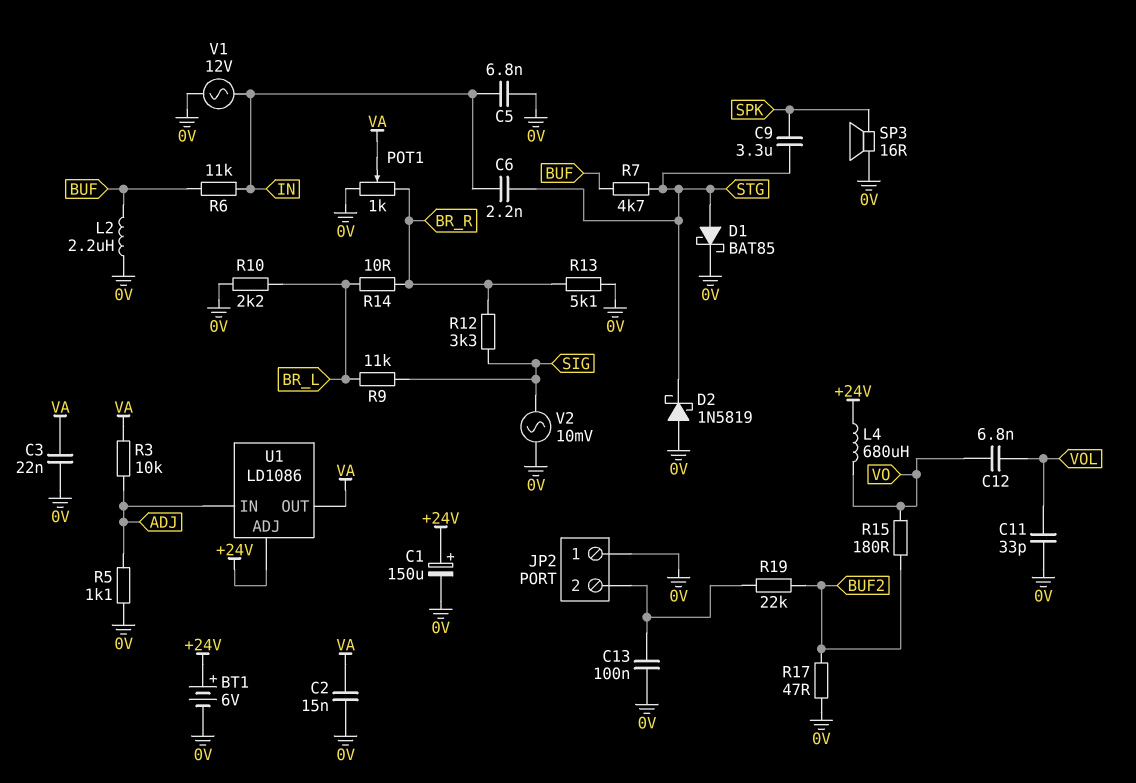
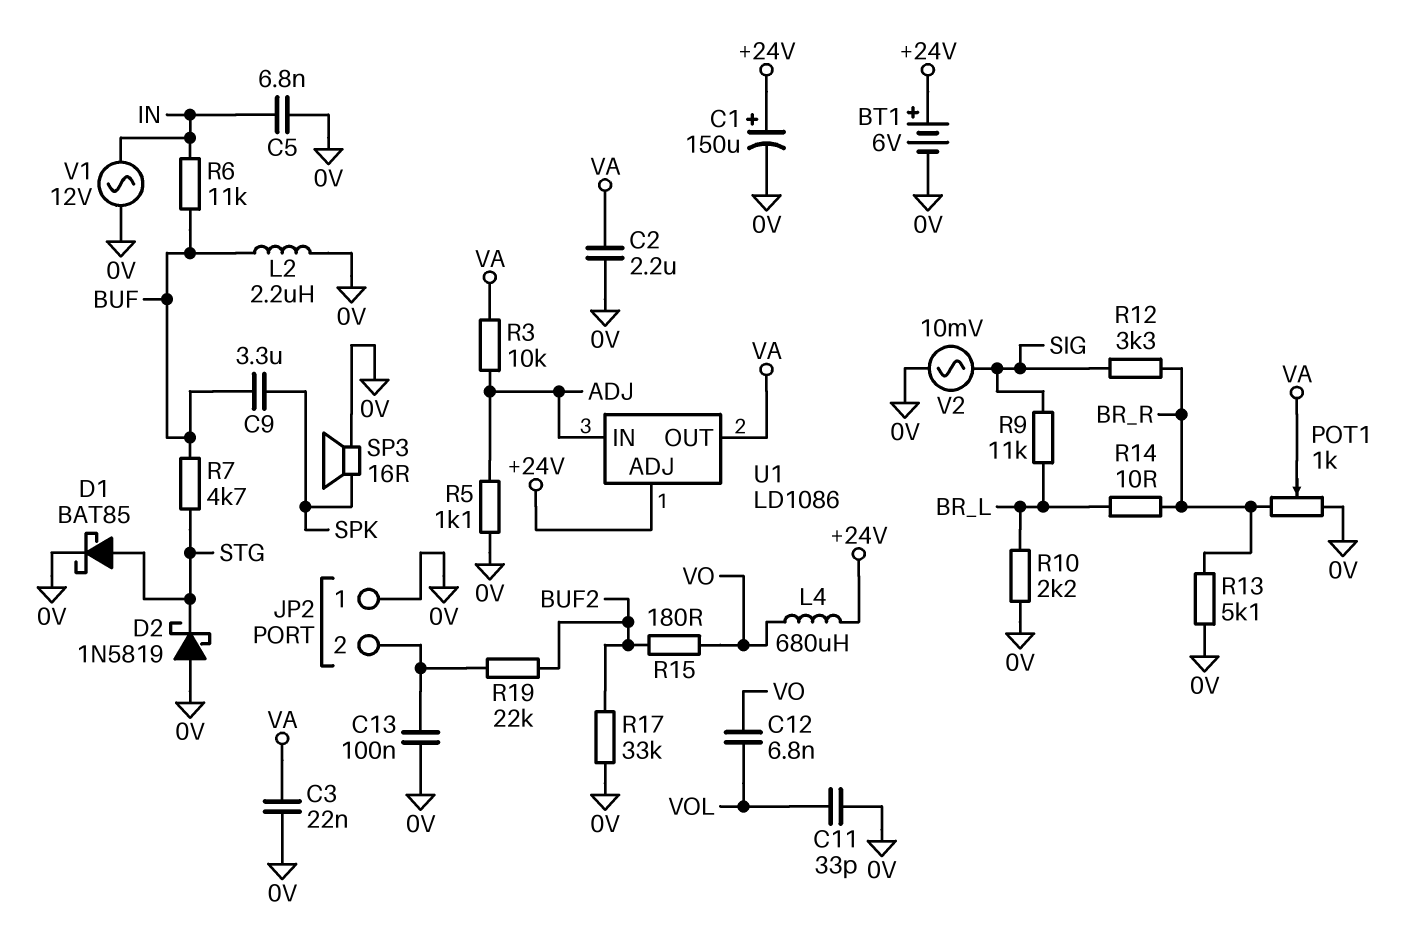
C2: 15nF (0V, VA) -> 2.2uF (0V, VA)
C6: 2.2nF (IN, STG) -> none
C9: 3.3uF (SPK, STG) -> 3.3uF (BUF, SPK)
R17: 47 (0V, BUF2) -> 33k (0V, BUF2)

